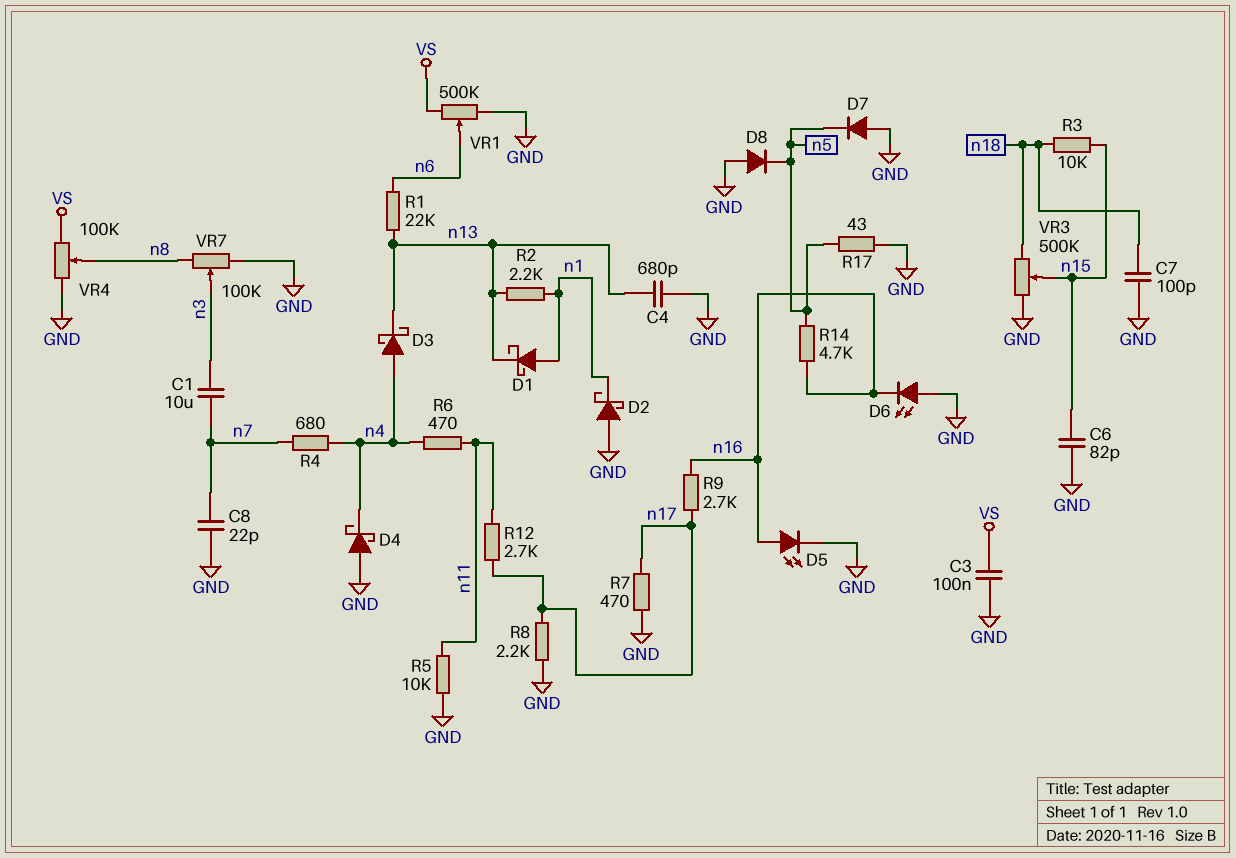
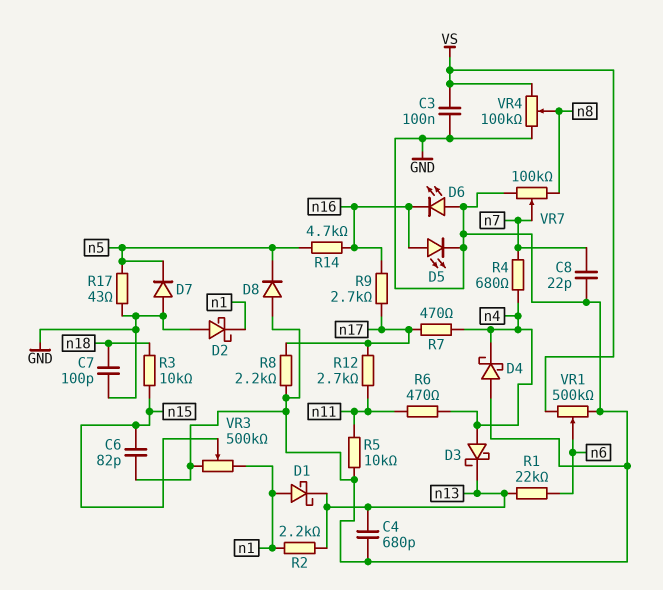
C1: 10uF (n3, n7) -> none
R7: 470 (GND, n17) -> 470 (n4, n17)
VR3: 500k (GND, n18, wiper n15) -> 500k (GND, n1, wiper n15)
VR7: 100k (GND, n8, wiper n3) -> 100k (GND, n8, wiper n7)

